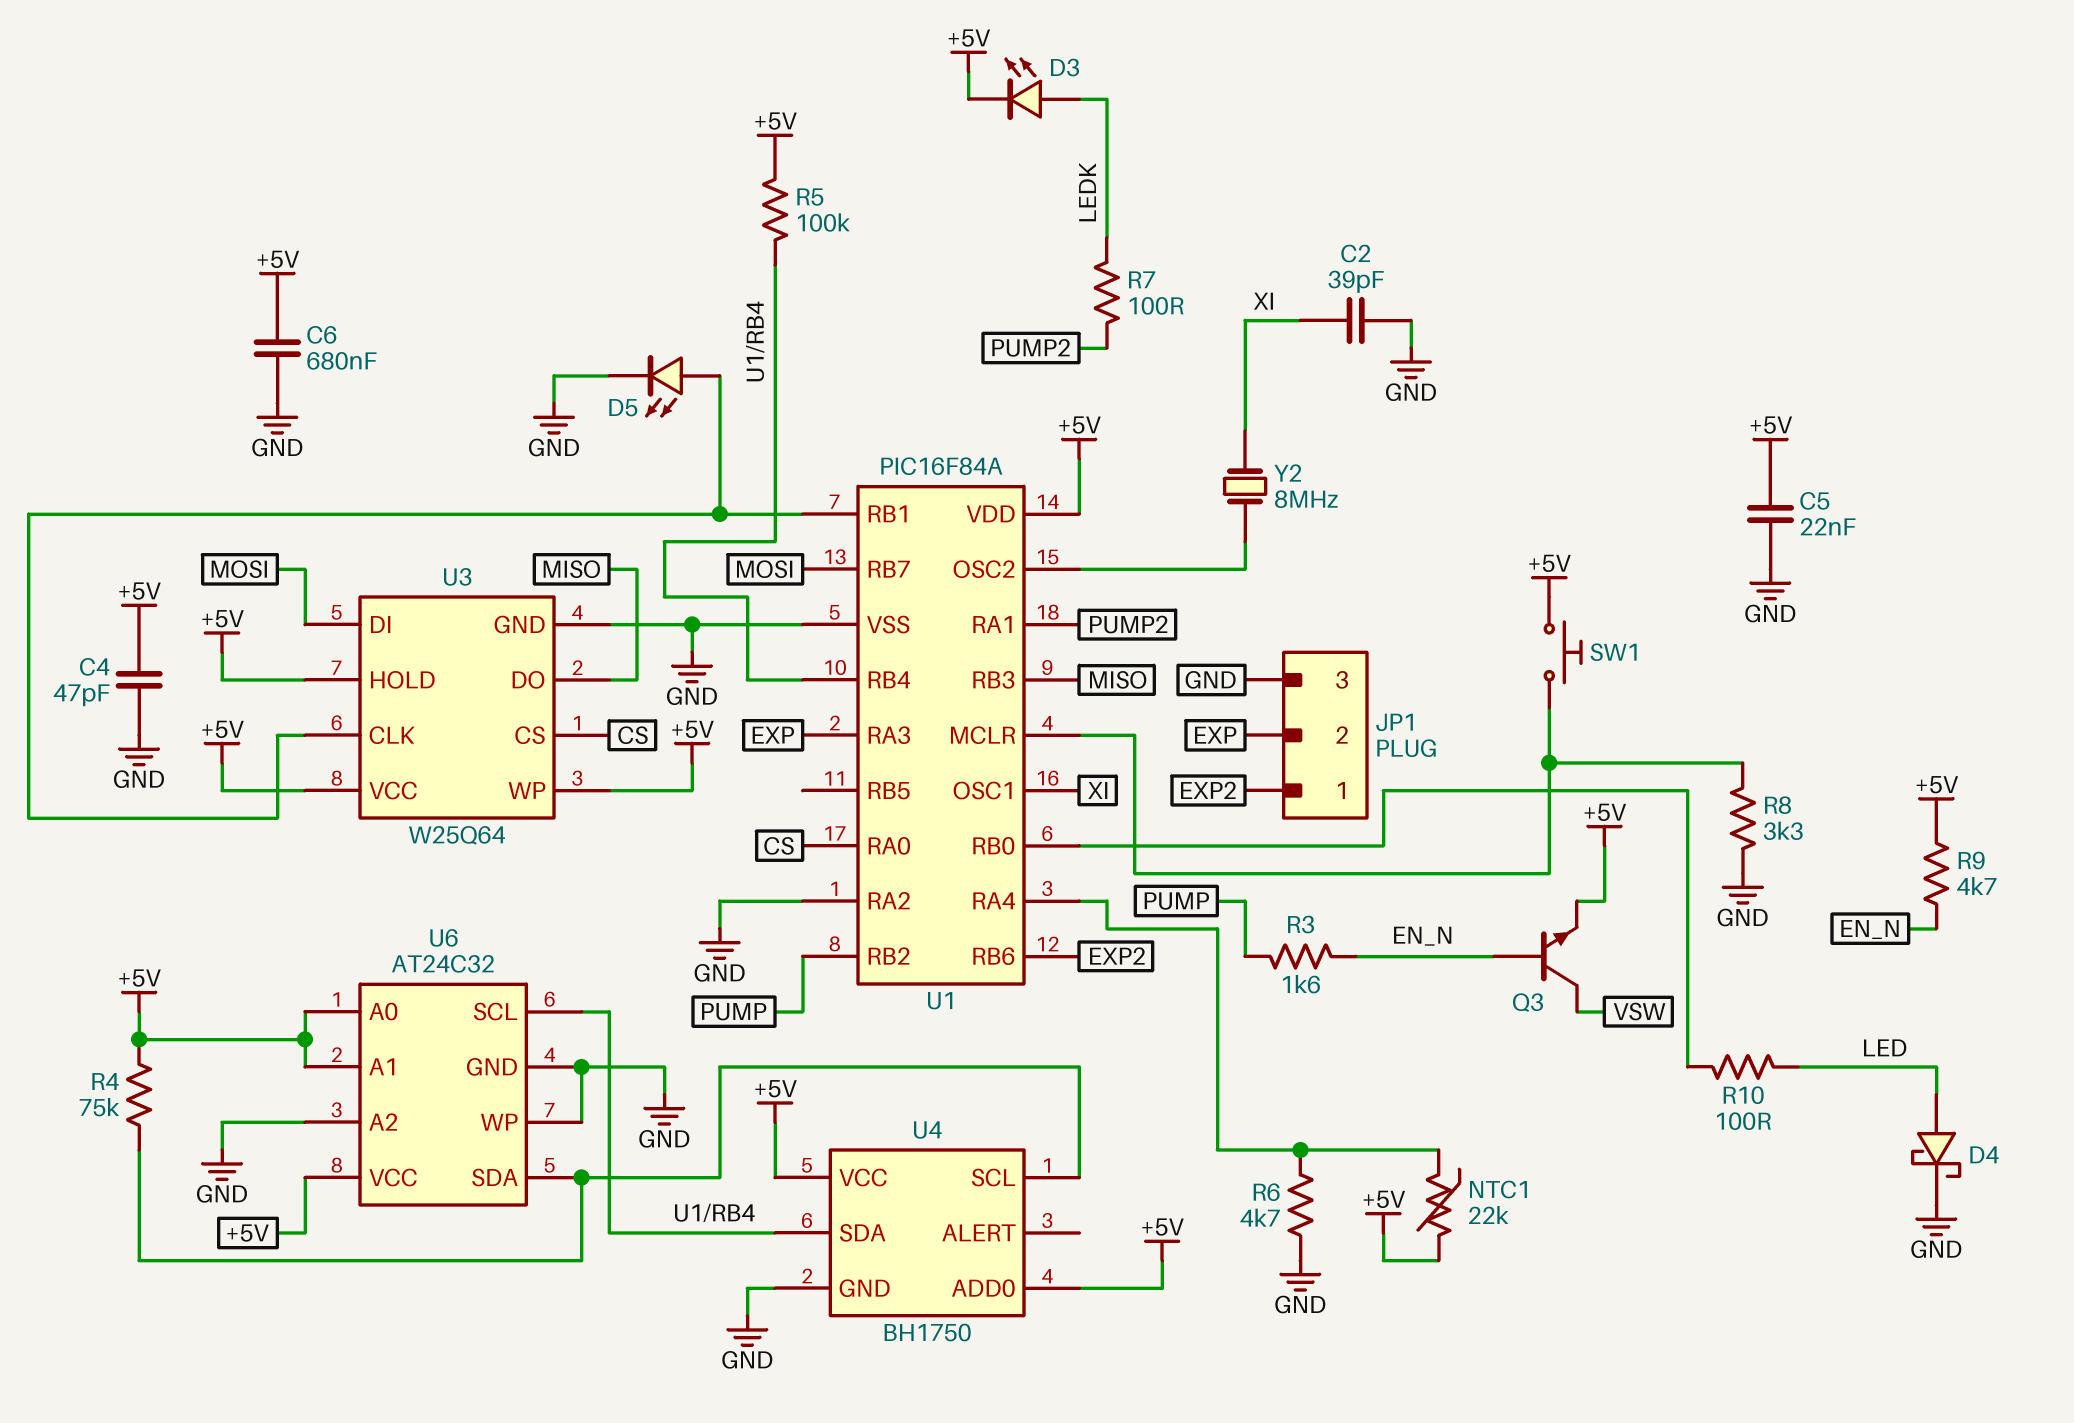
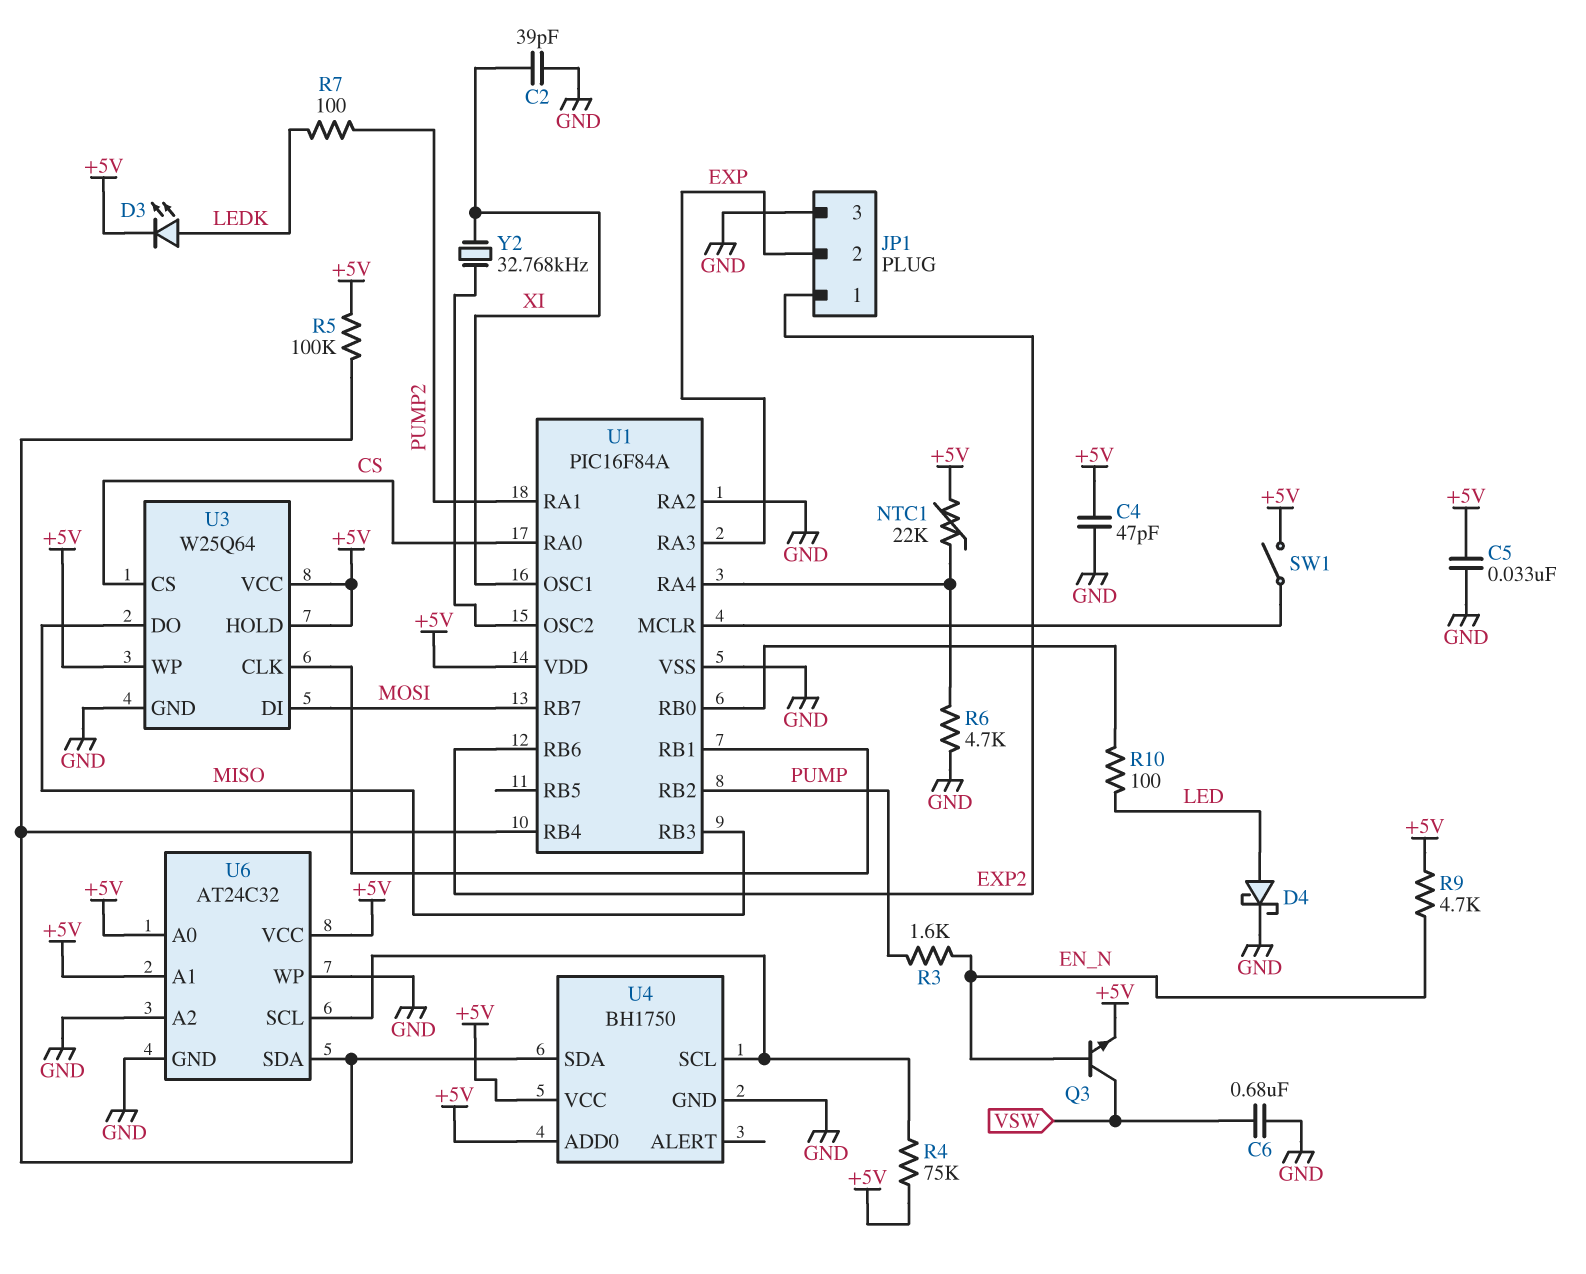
C5: 22nF (+5V, GND) -> 33nF (+5V, GND)
C6: 680nF (+5V, GND) -> 680nF (GND, VSW)
D5: LED (A U1/RB1, K GND) -> none
R8: 3.3k (GND, U1/MCLR) -> none
SW1: button (+5V, U1/MCLR) -> switch (+5V, U1/MCLR)
U6 pin SCL: U1/RB4 -> U4/SCL
U6 pin SDA: U4/SCL -> U1/RB4
Y2: 8MHz (U1/OSC2, XI) -> 32.768kHz (U1/OSC2, XI)

